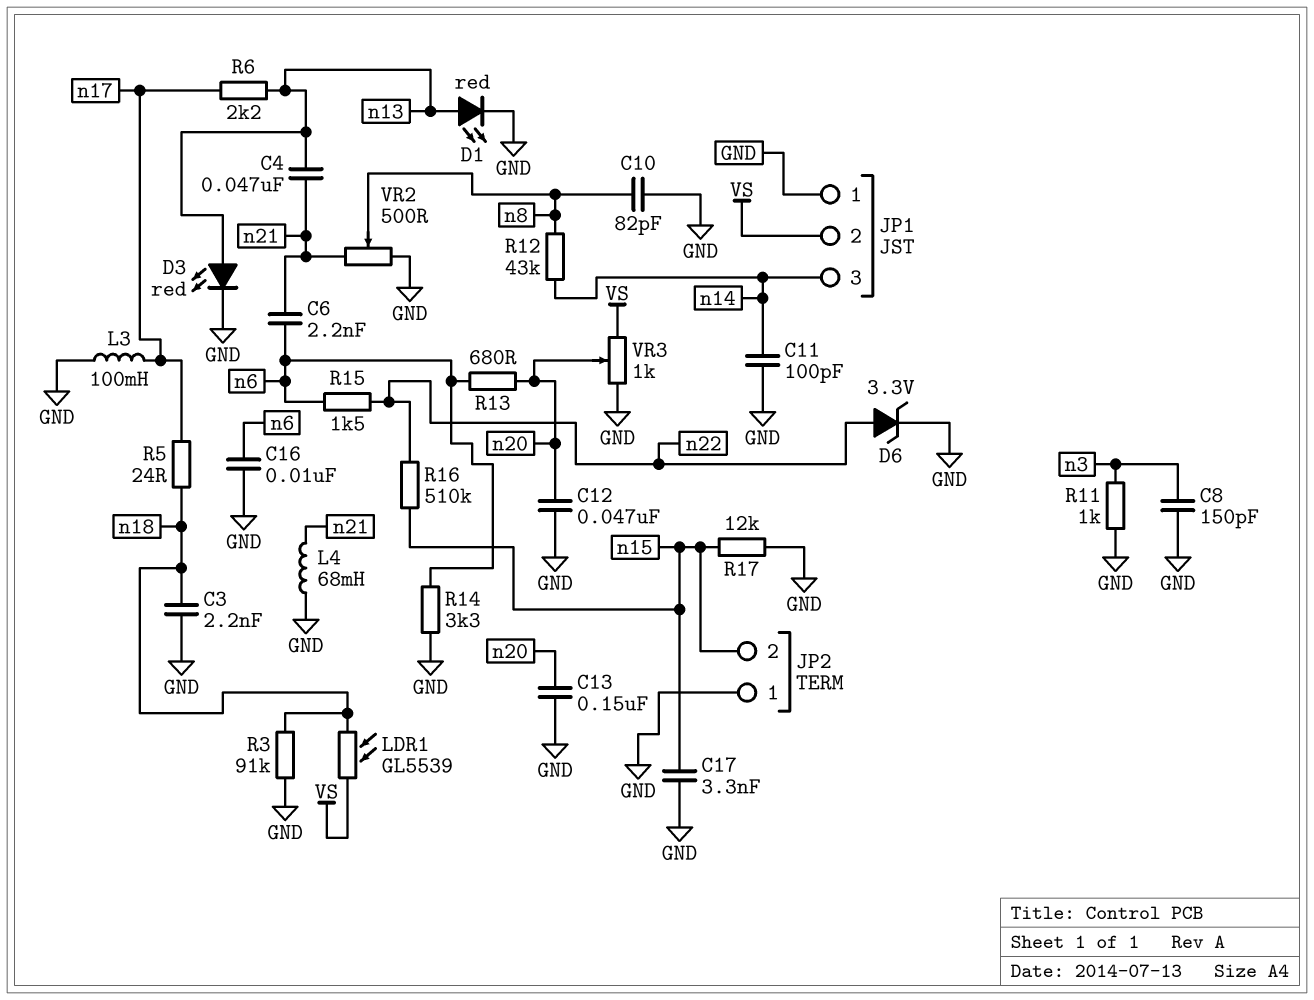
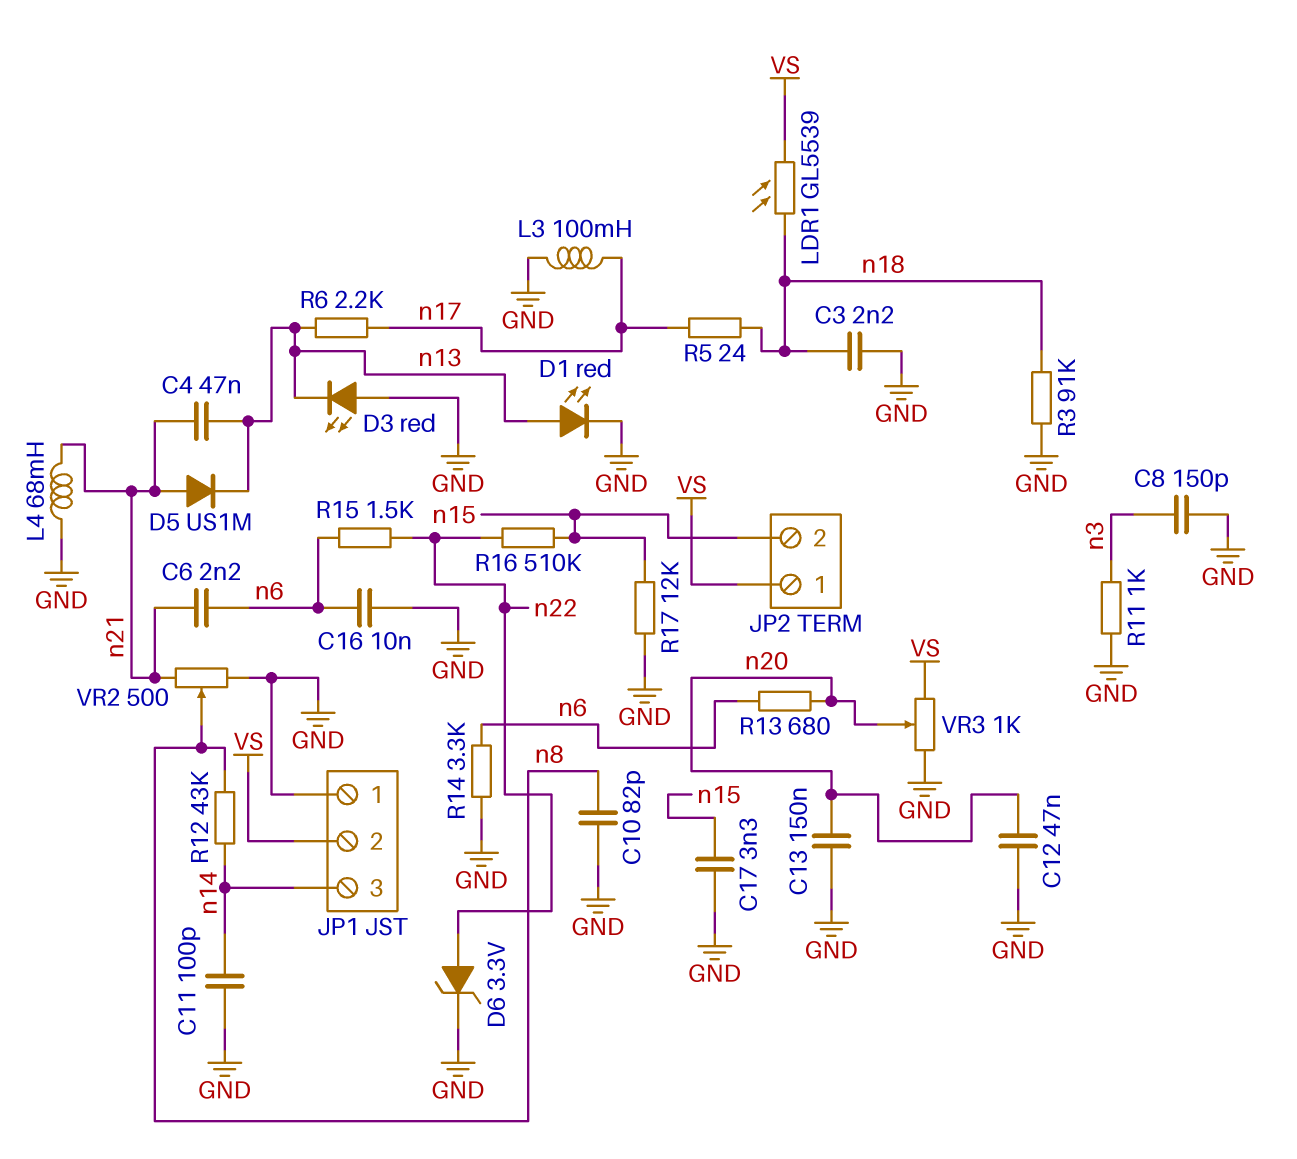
D3: LED red (A n13, K GND) -> LED red (A GND, K n13)
D5: none -> diode US1M (A n21, K n13)
JP2 pin 1: GND -> VS

